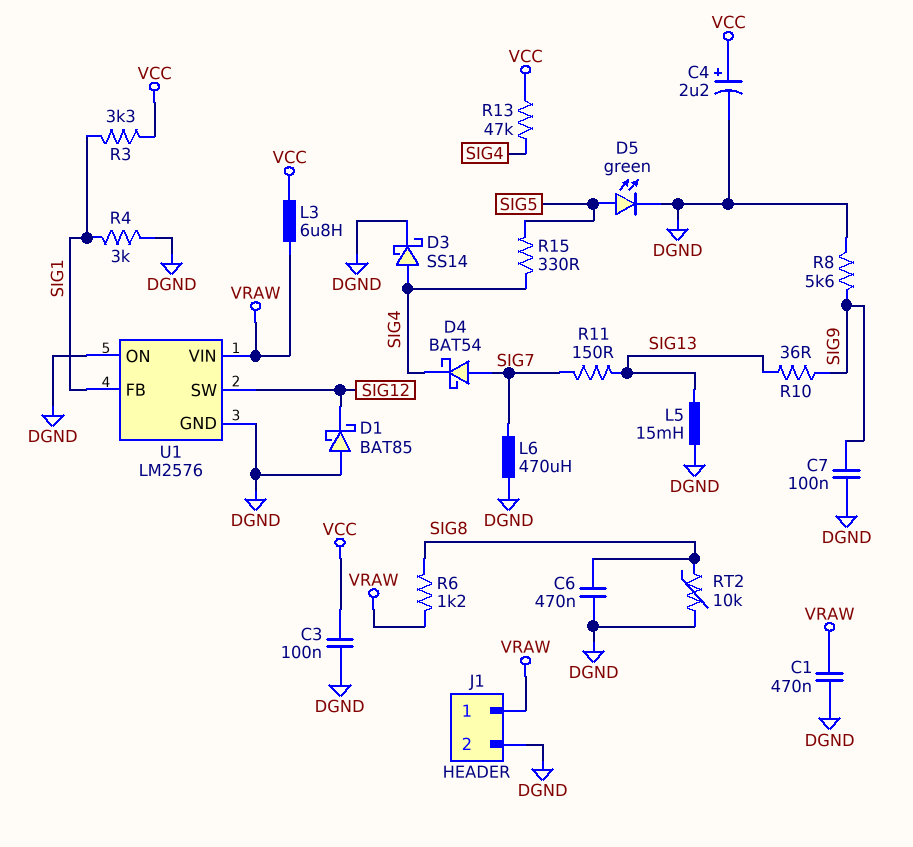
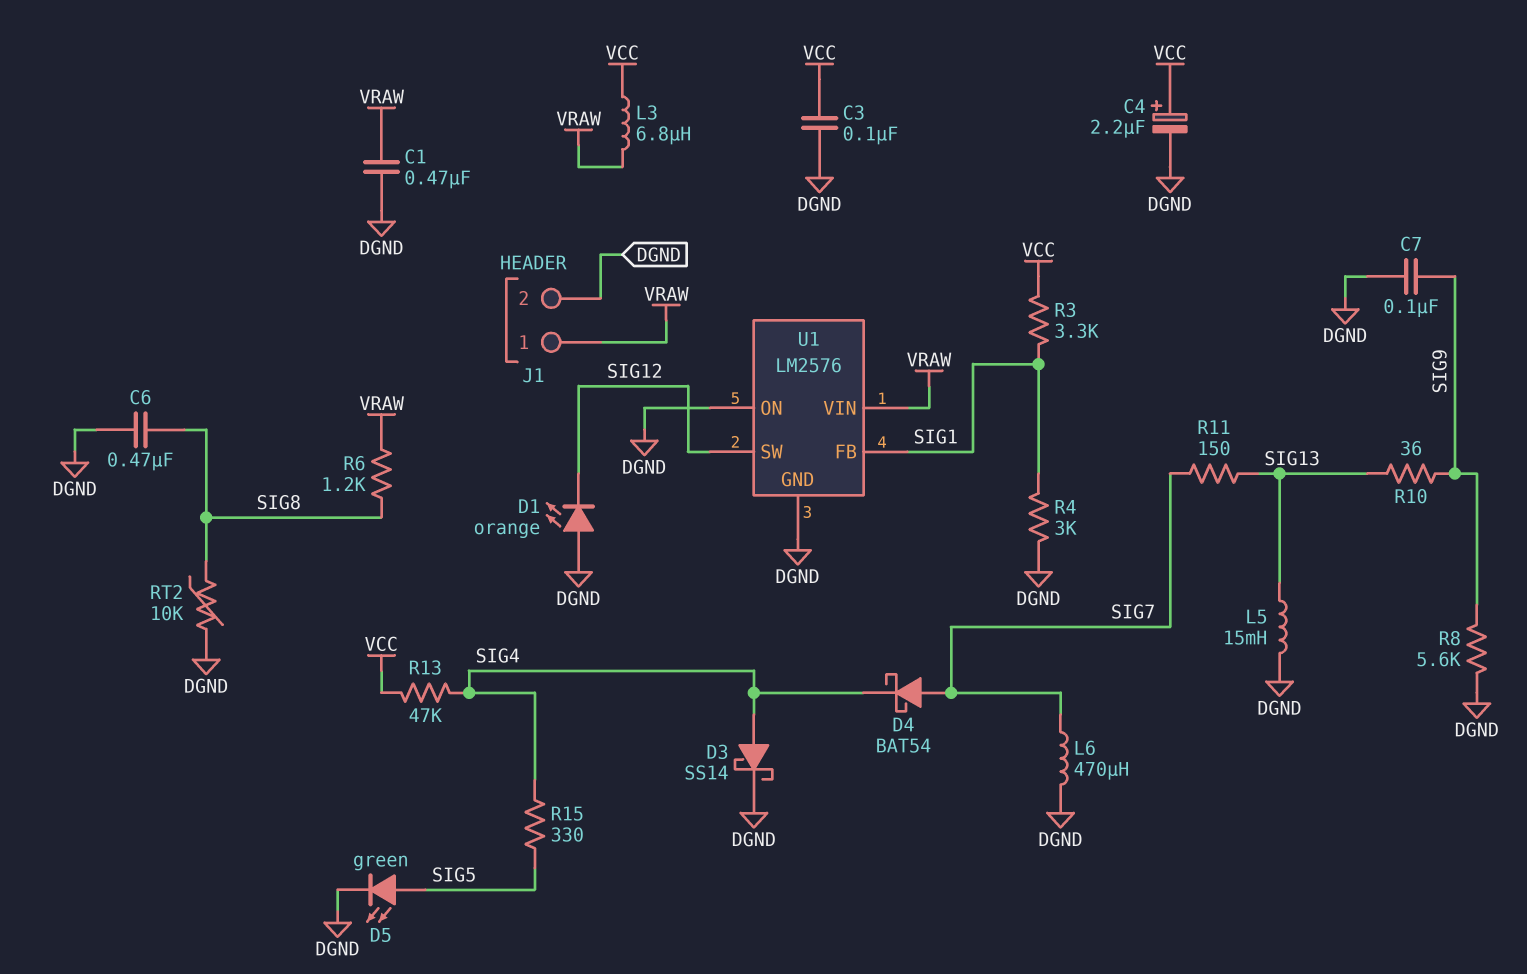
D1: schottky BAT85 (A DGND, K SIG12) -> LED orange (A DGND, K SIG12)

